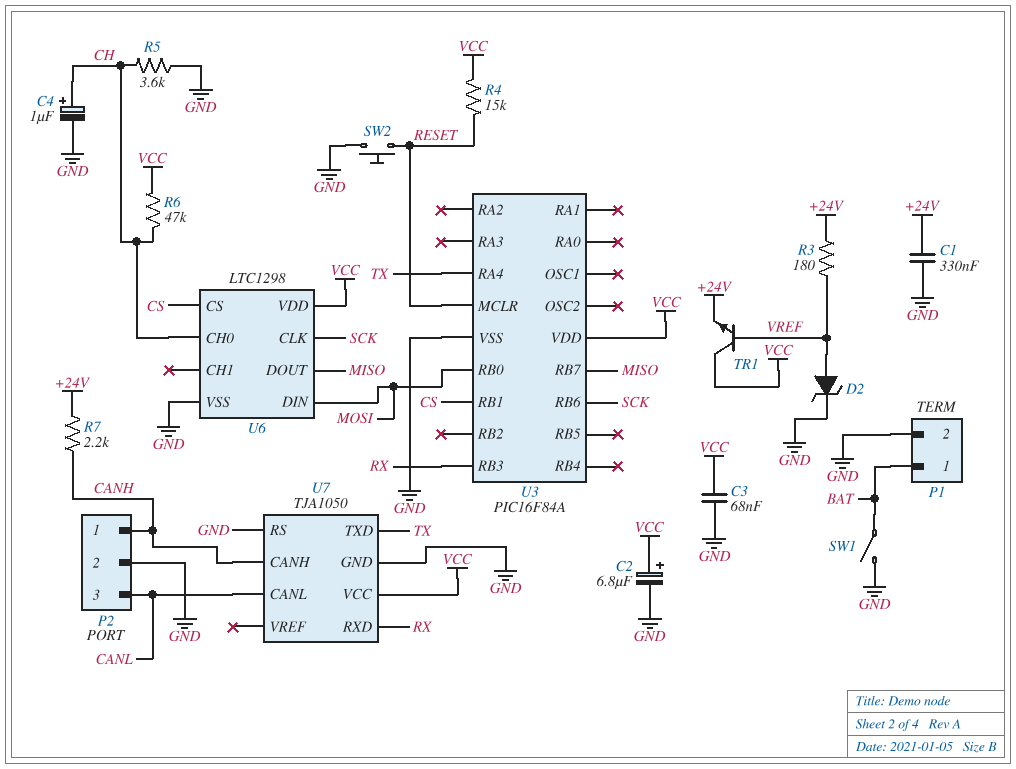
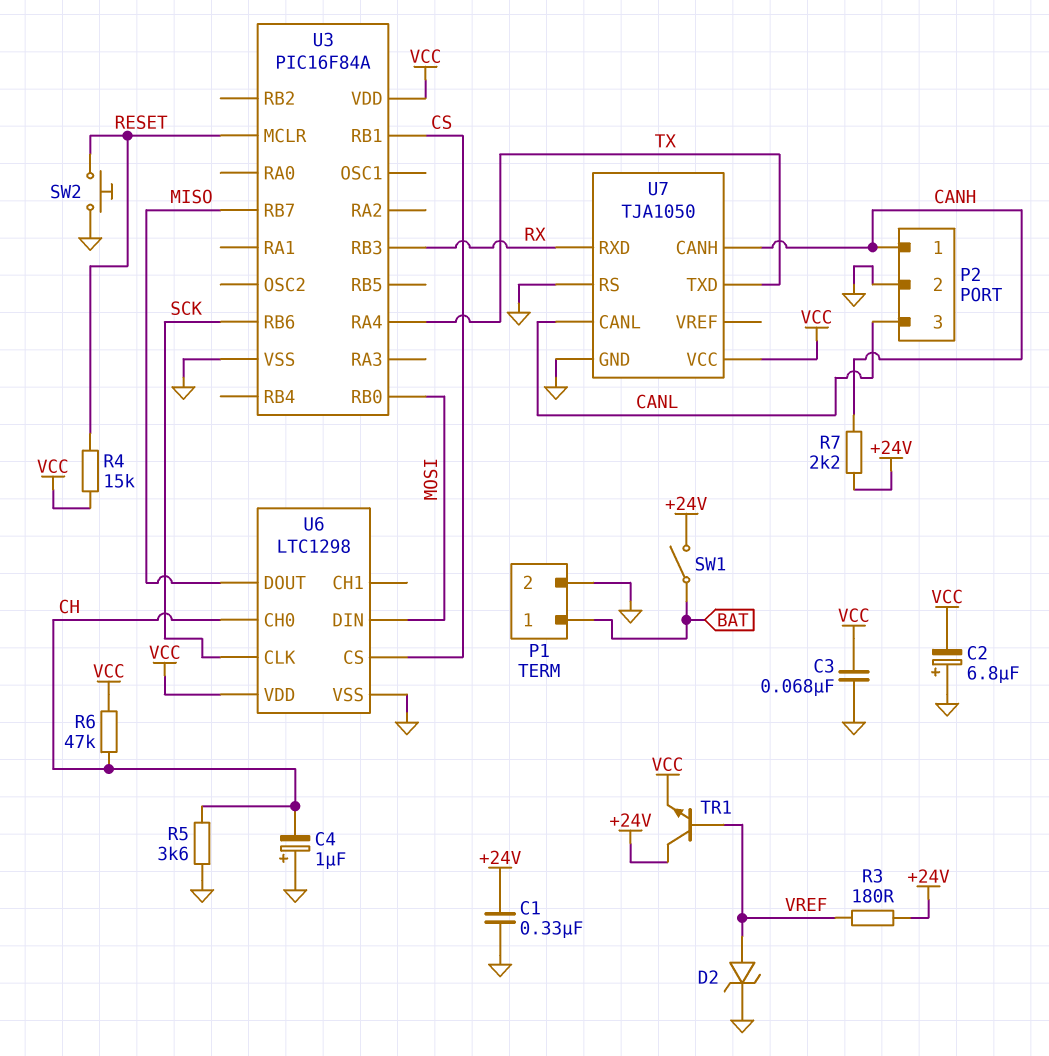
C2: 6.8uF (plus VCC, minus GND) -> 6.8uF (plus GND, minus VCC)
C4: 1uF (plus CH, minus GND) -> 1uF (plus GND, minus CH)
SW1: switch (BAT, GND) -> switch (+24V, BAT)
TR1: NPN (B VREF, C VCC, E +24V) -> NPN (B VREF, C +24V, E VCC)

